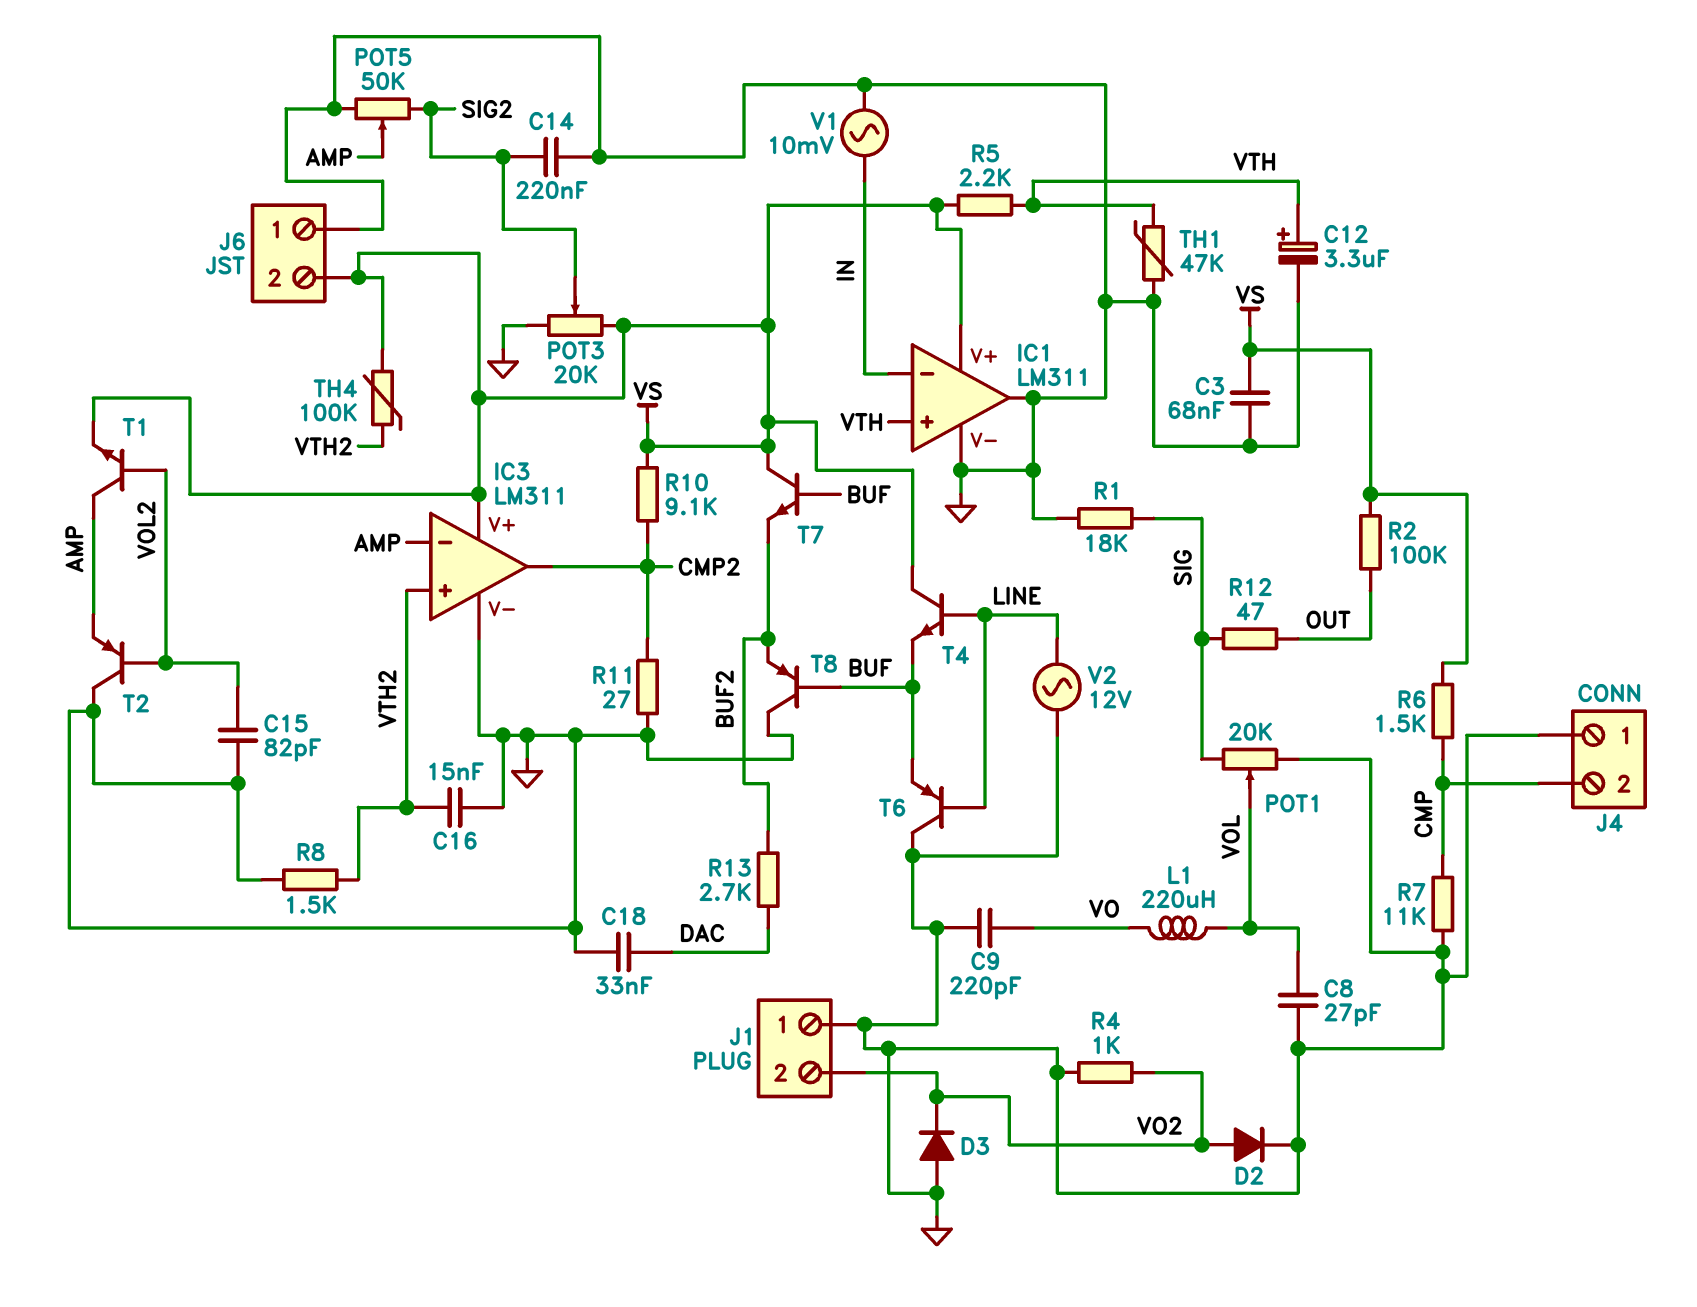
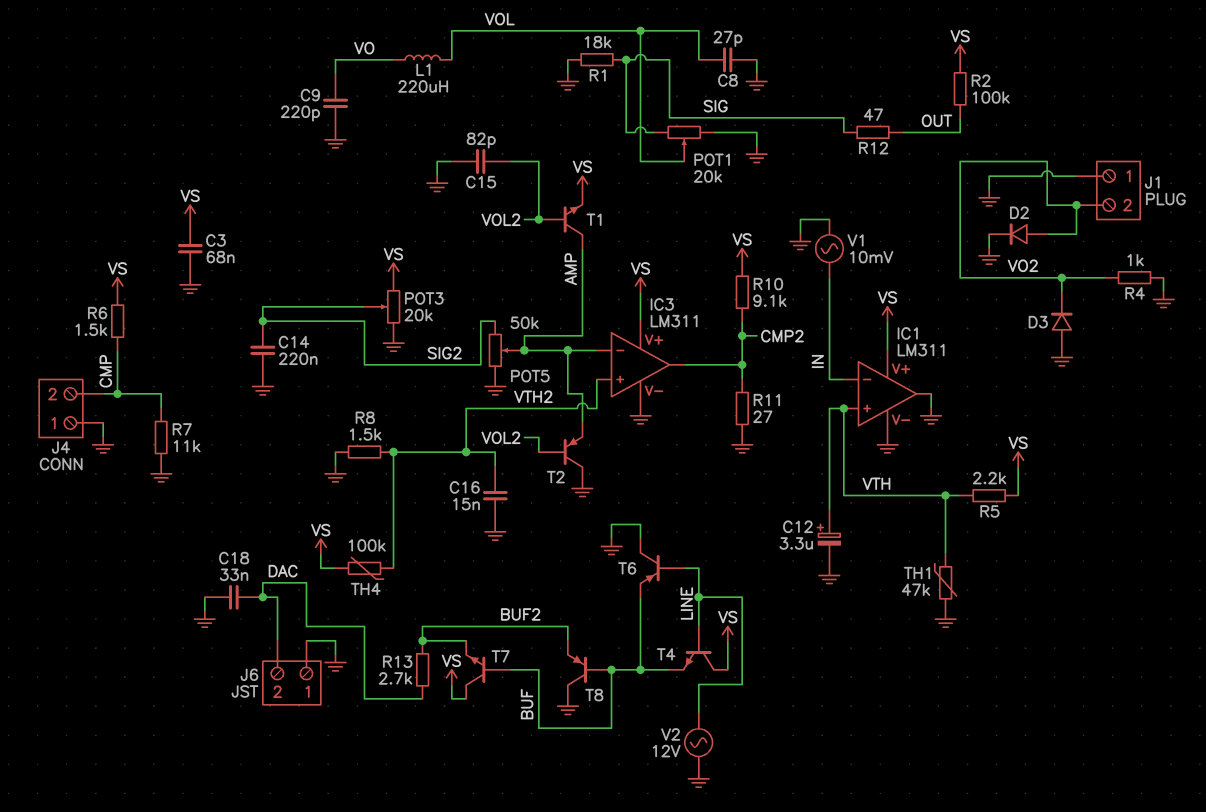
J6 pin 2: VS -> DAC

